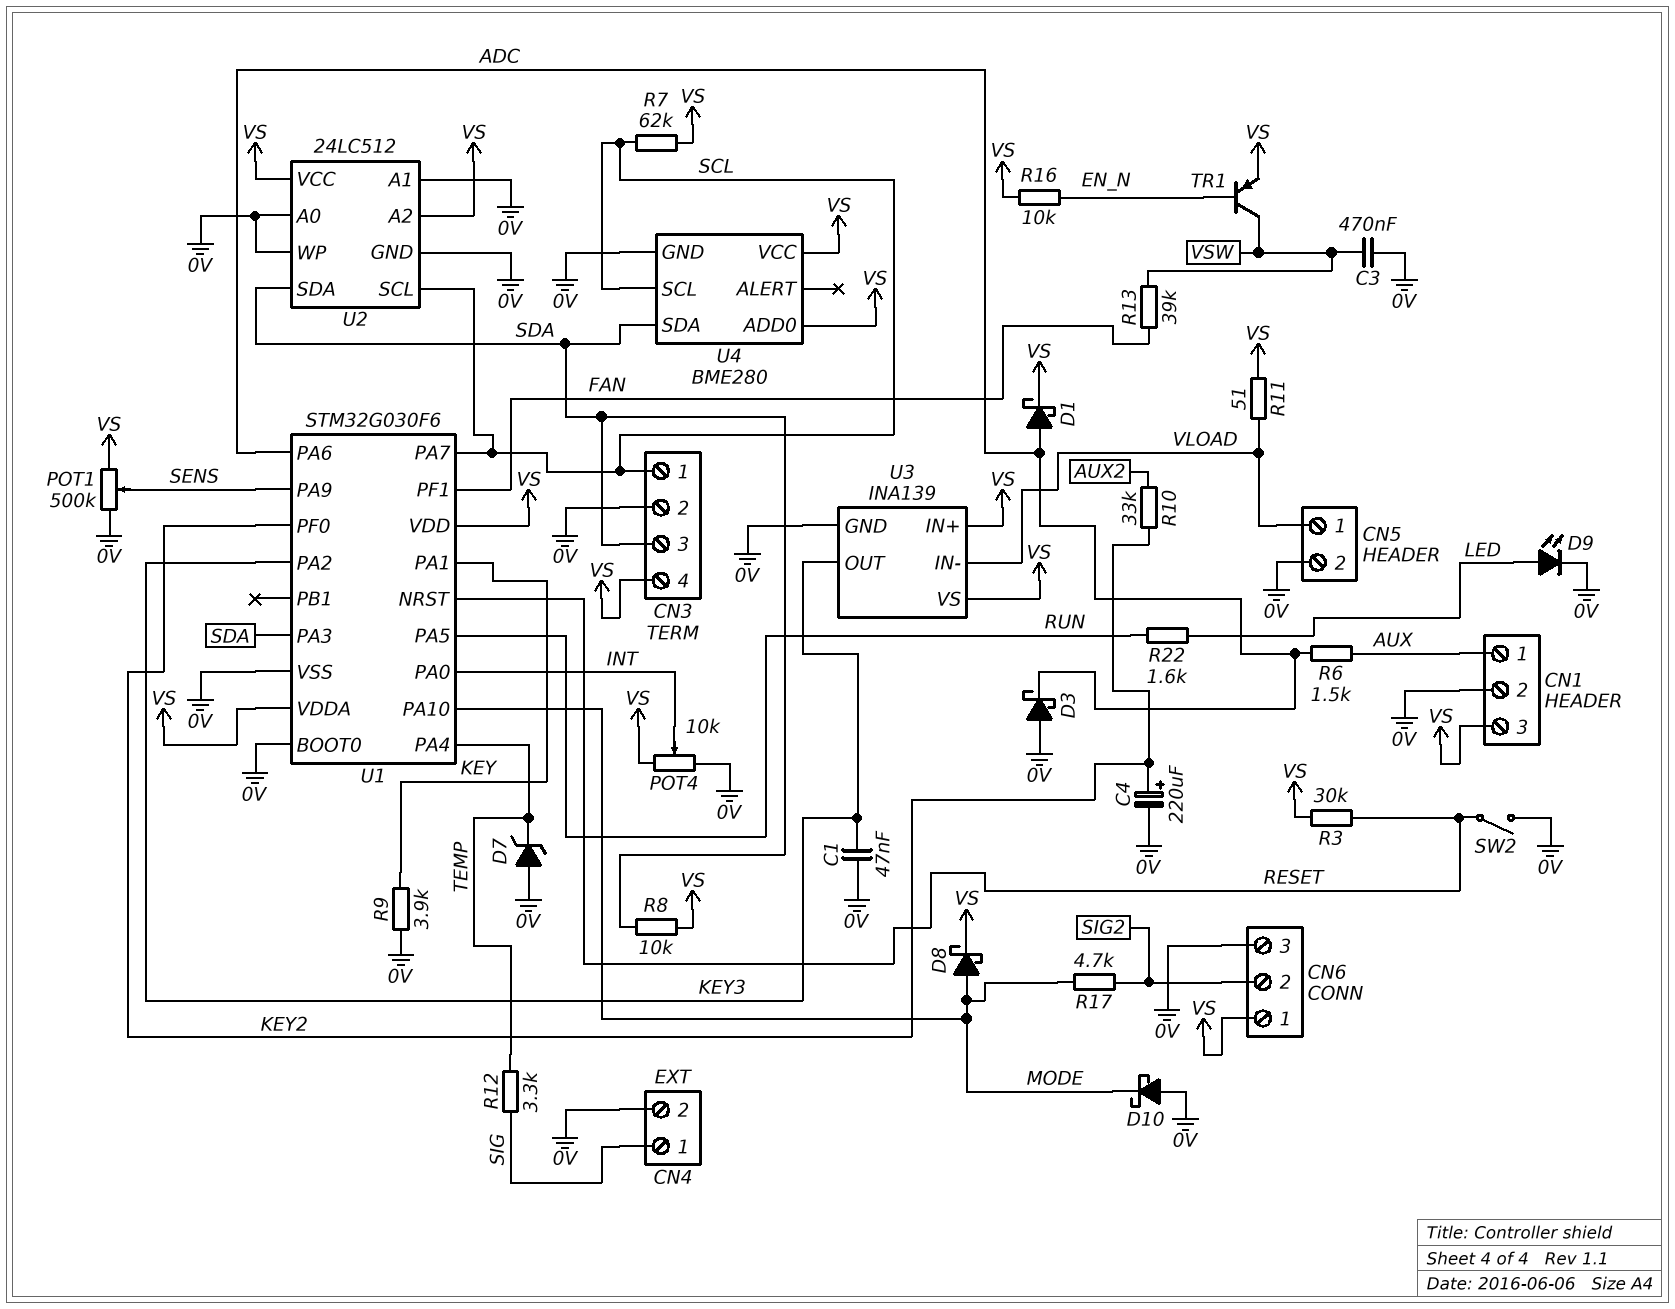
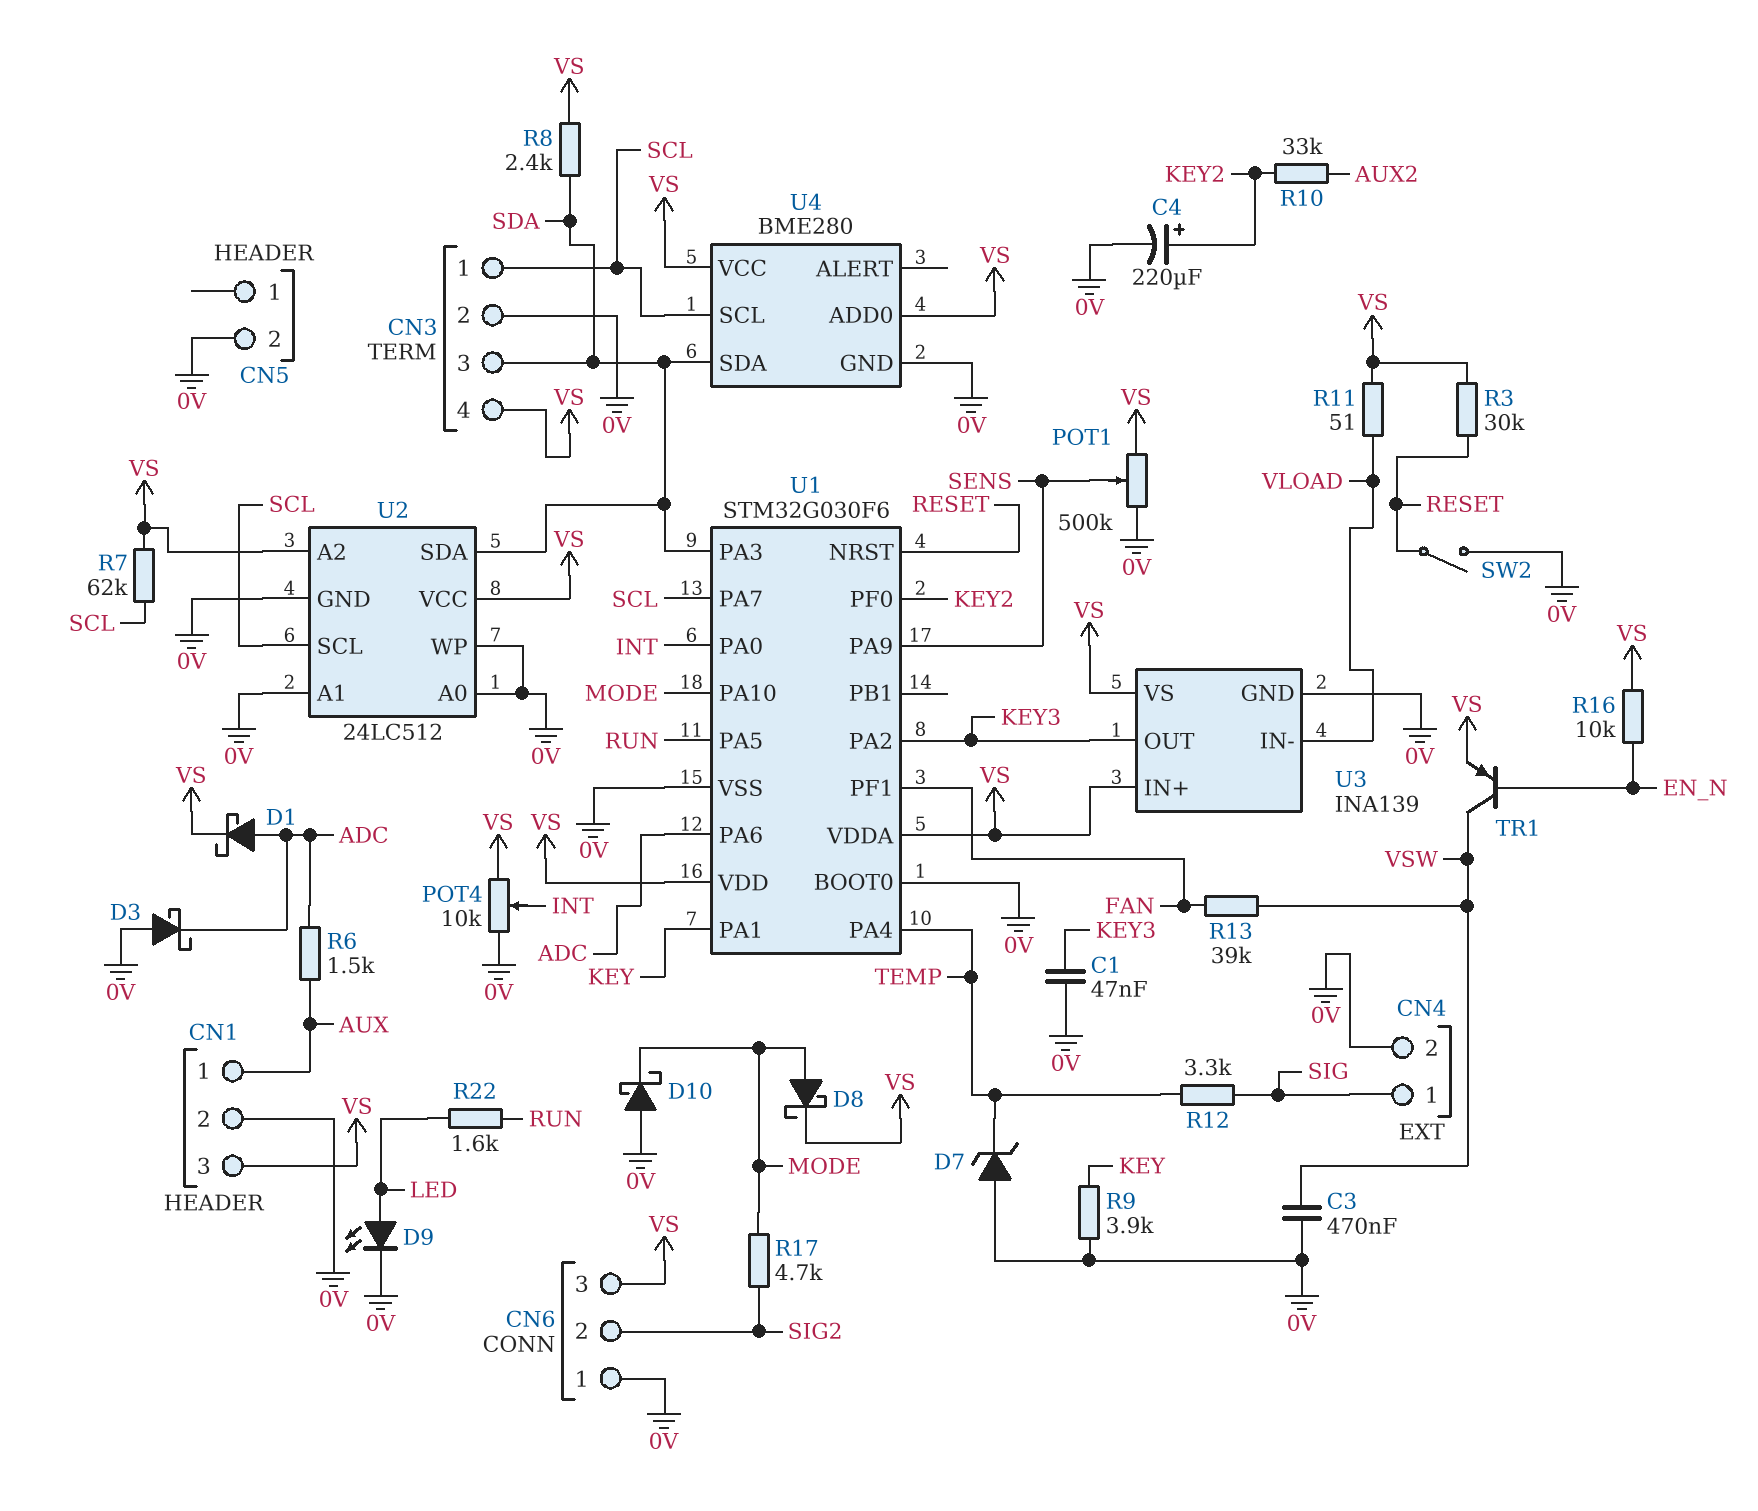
CN5 pin 1: VLOAD -> none
CN6 pin 1: VS -> 0V
CN6 pin 3: 0V -> VS
R8: 10k (SDA, VS) -> 2.4k (SDA, VS)

